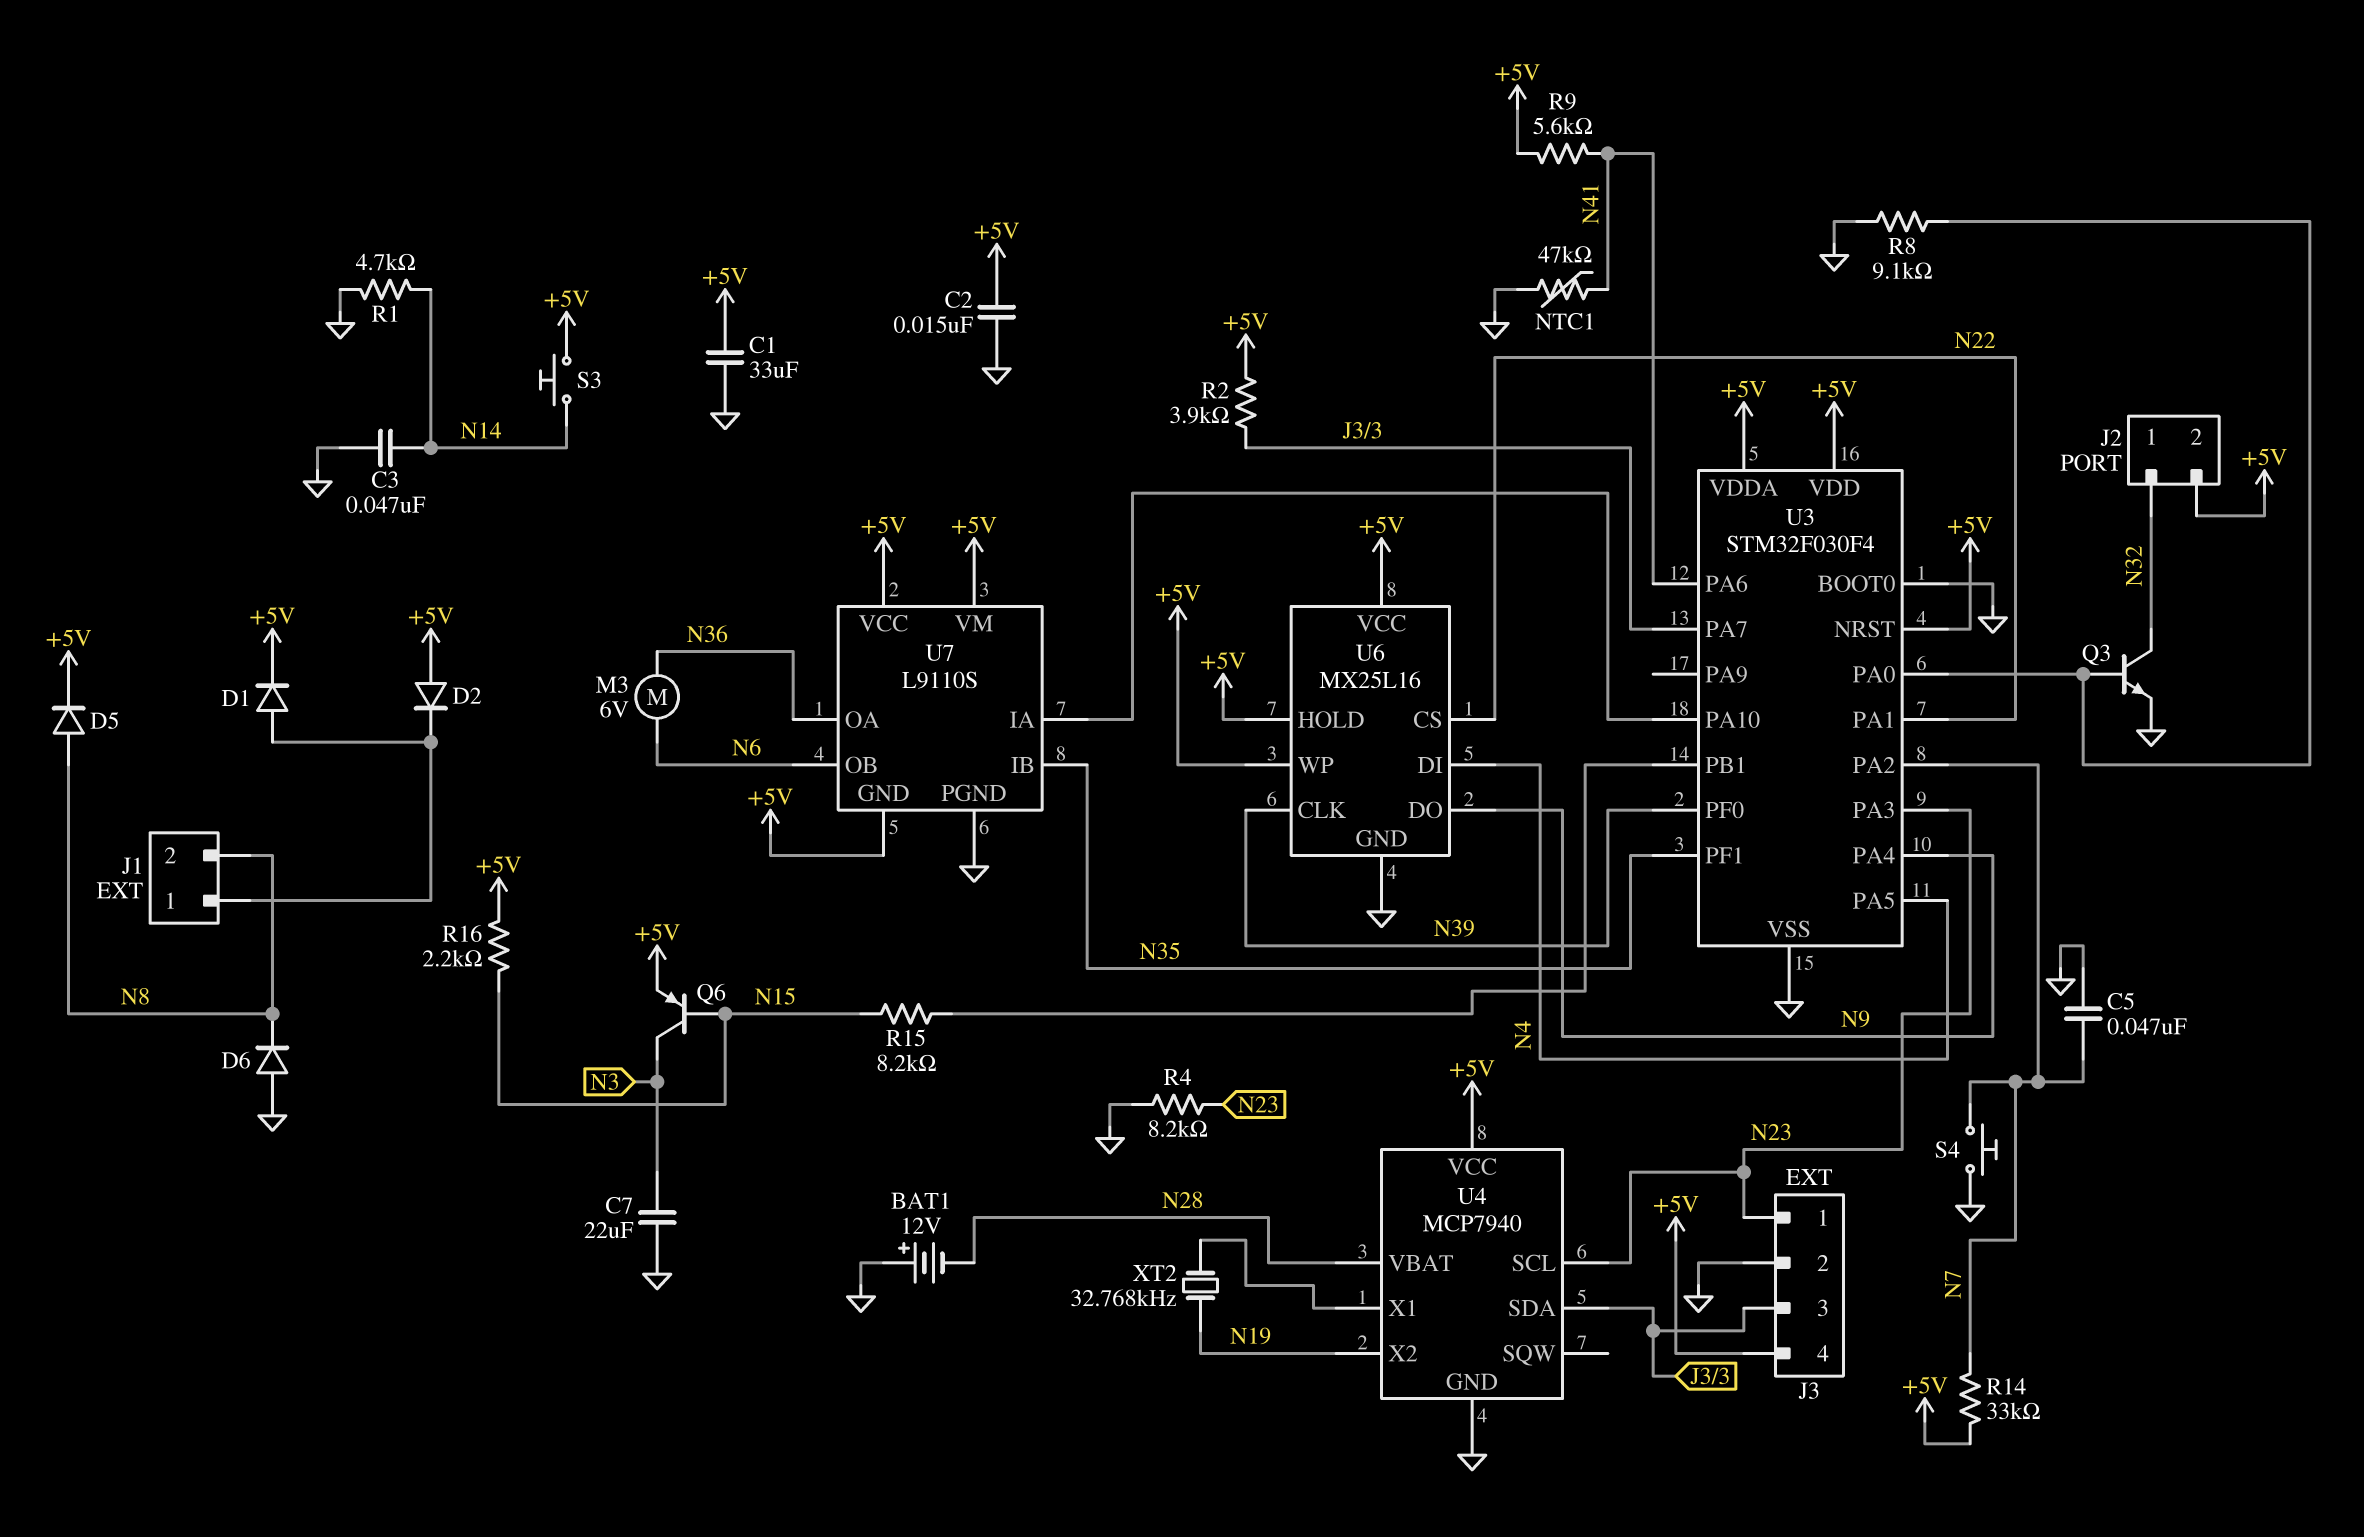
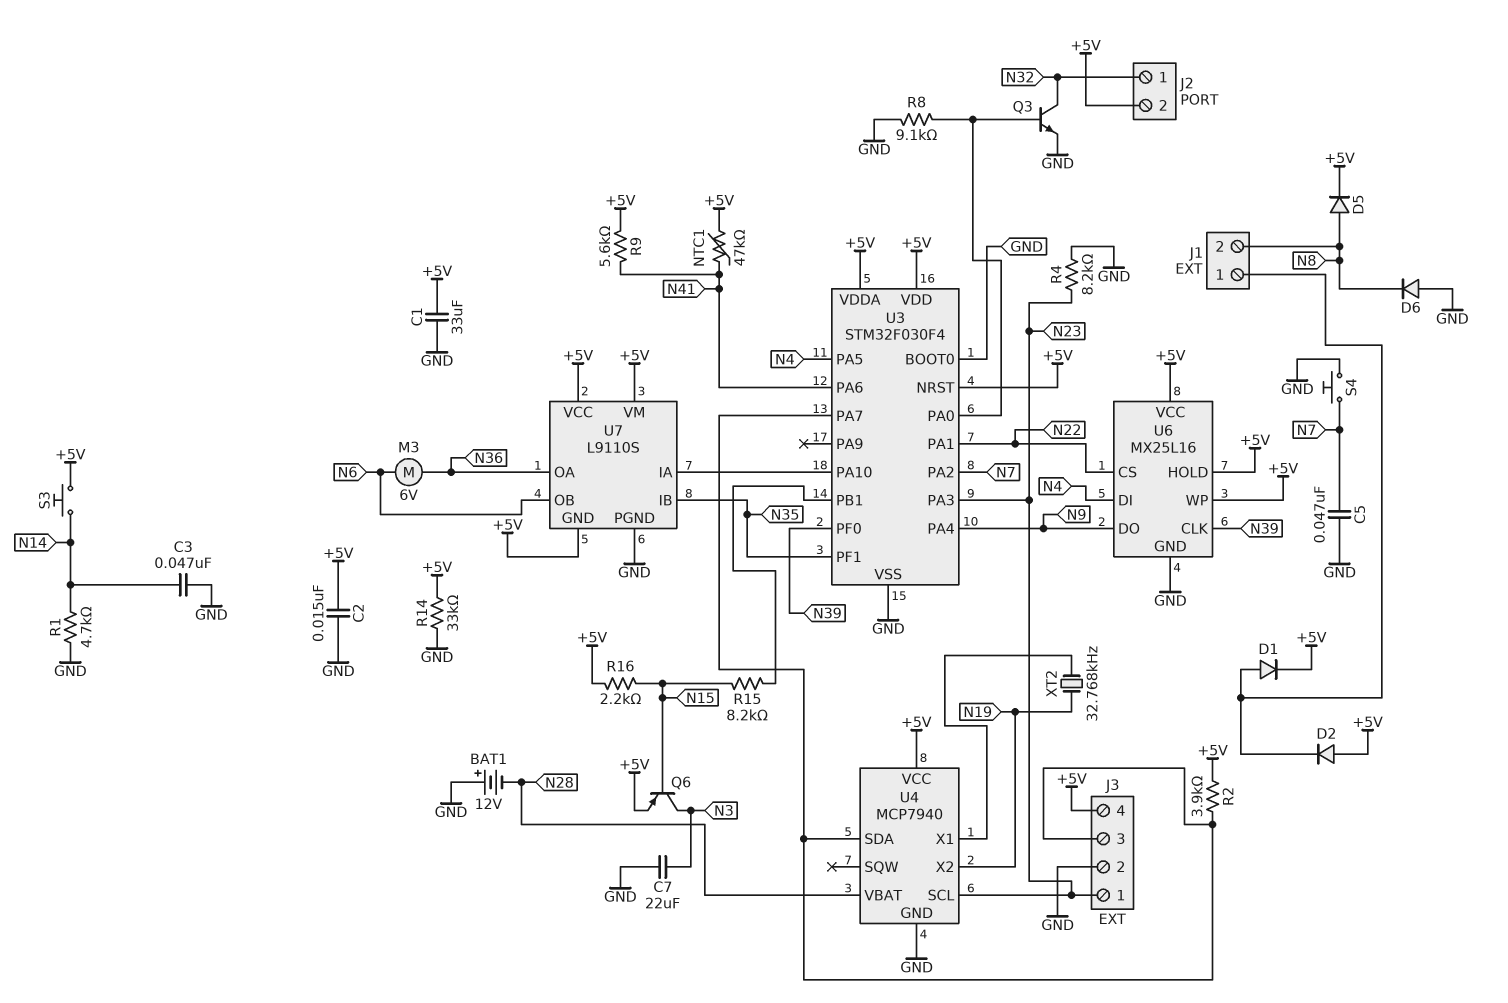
NTC1: 47k (GND, N41) -> 47k (+5V, N41)
R14: 33k (+5V, N7) -> 33k (+5V, GND)

